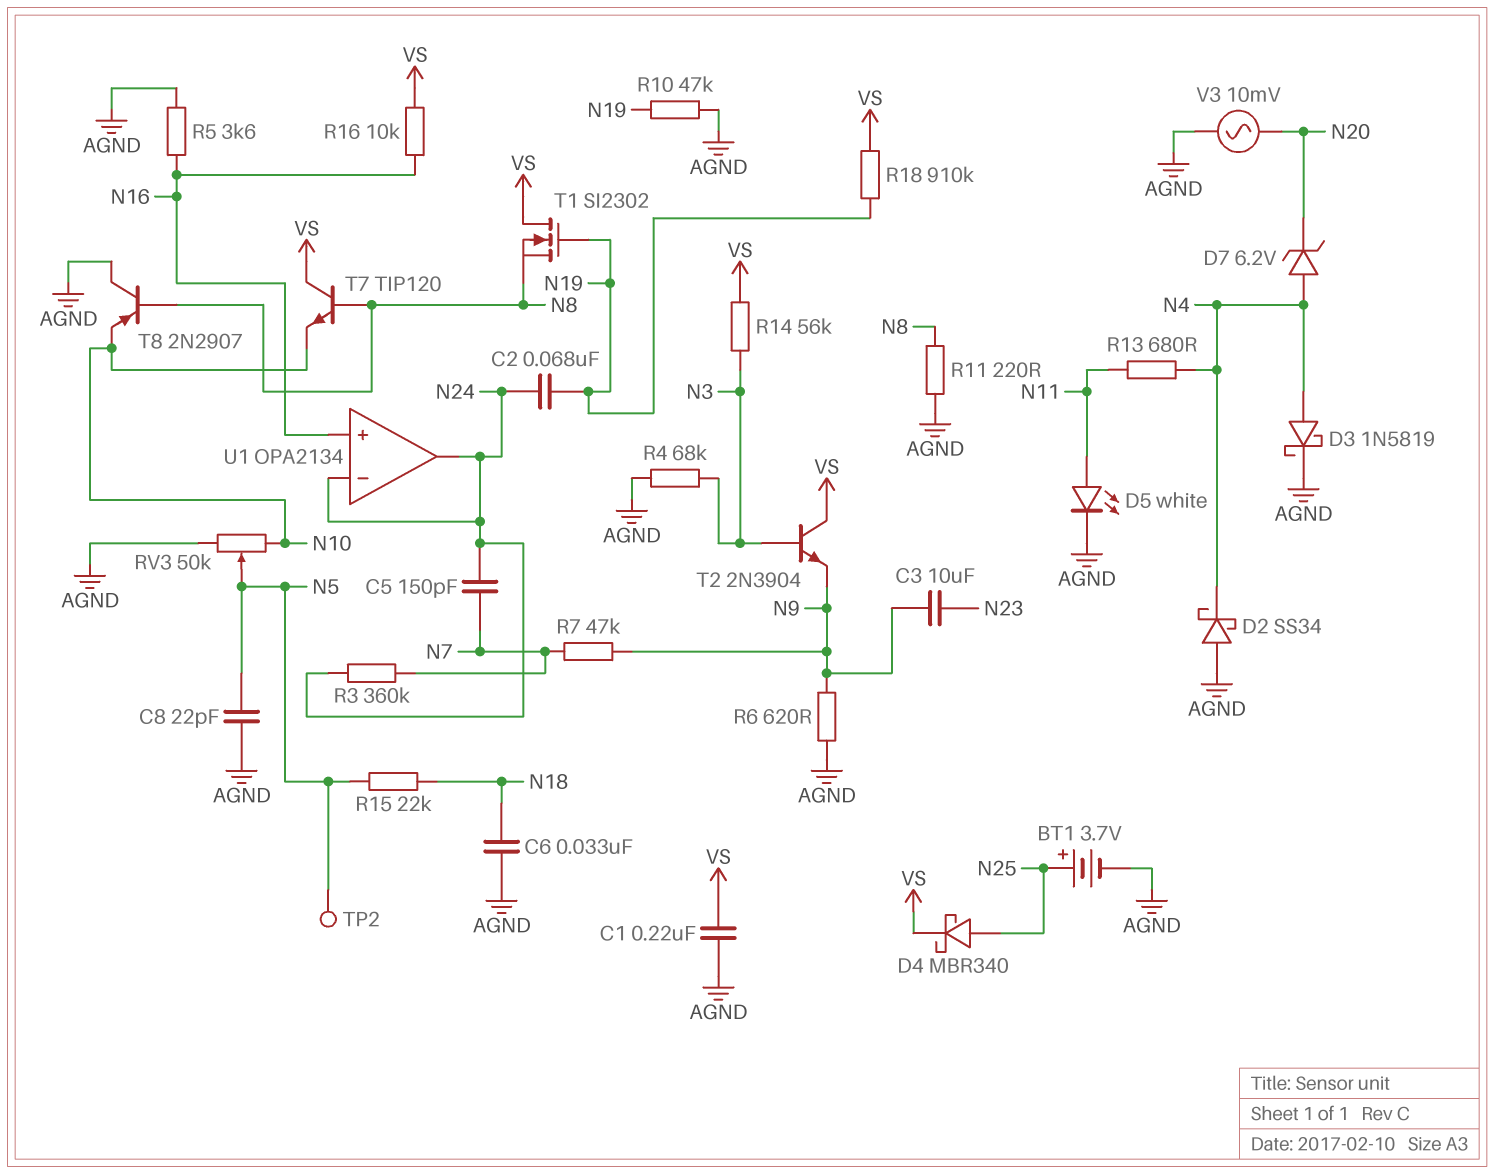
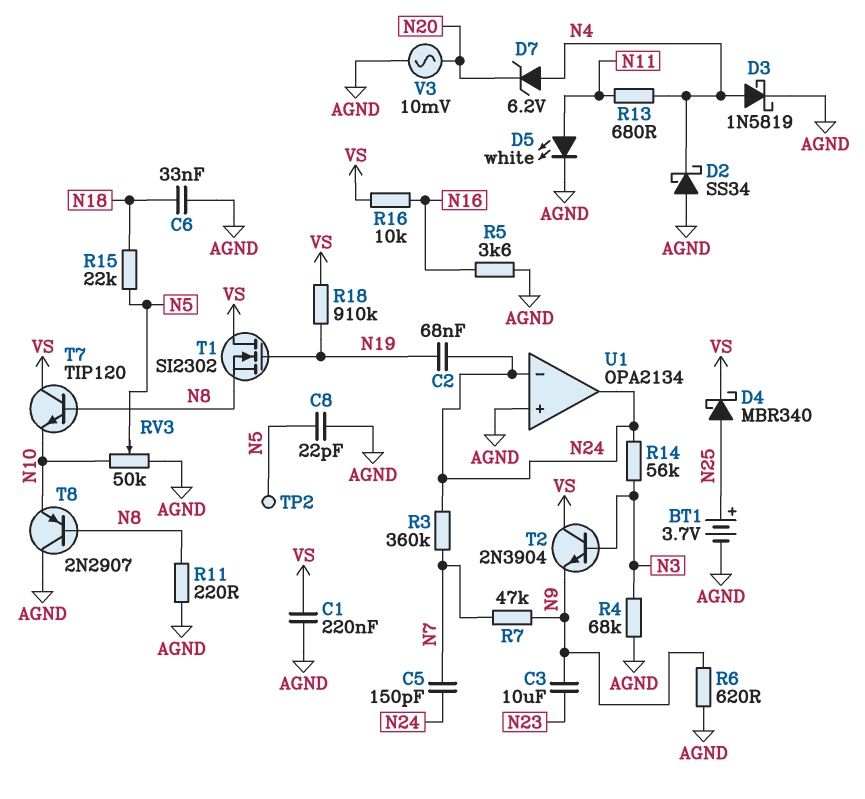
R10: 47k (AGND, N19) -> none
R14: 56k (N3, VS) -> 56k (N3, N24)
U1 pin in+: N16 -> AGND

